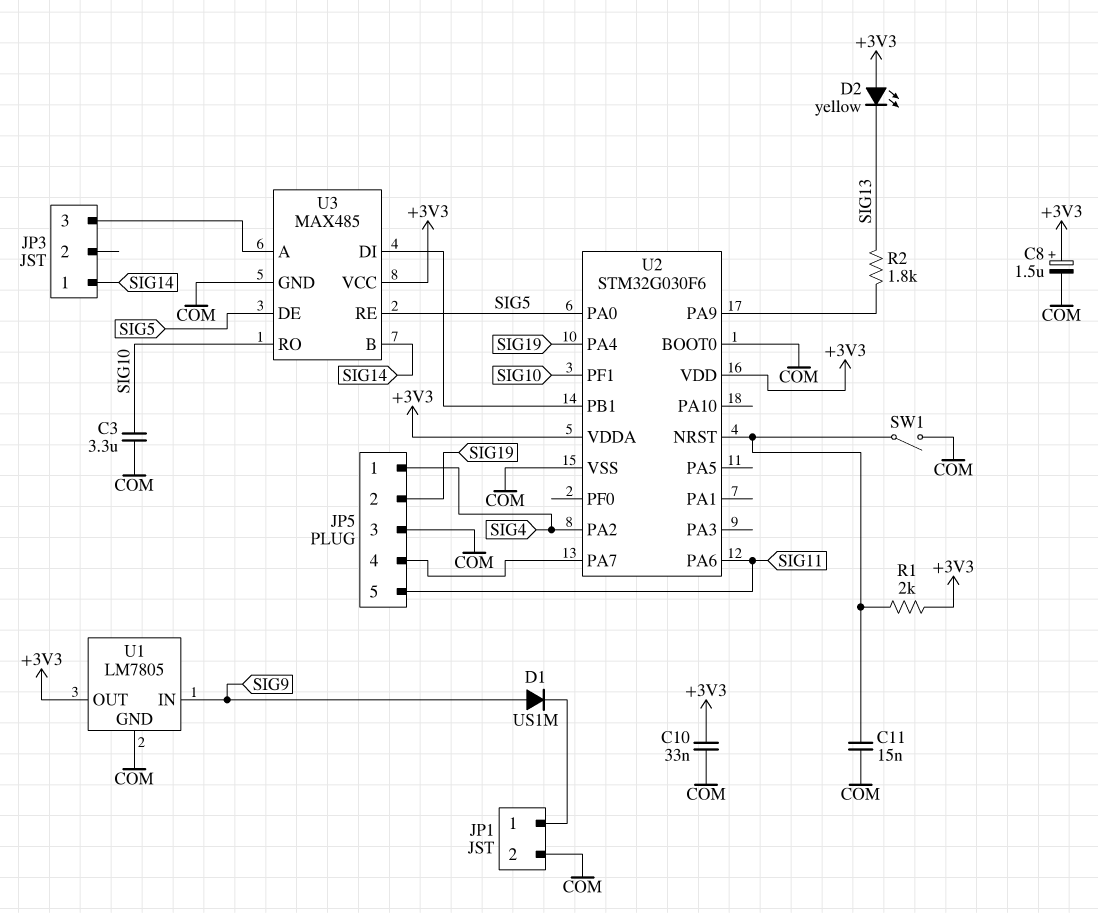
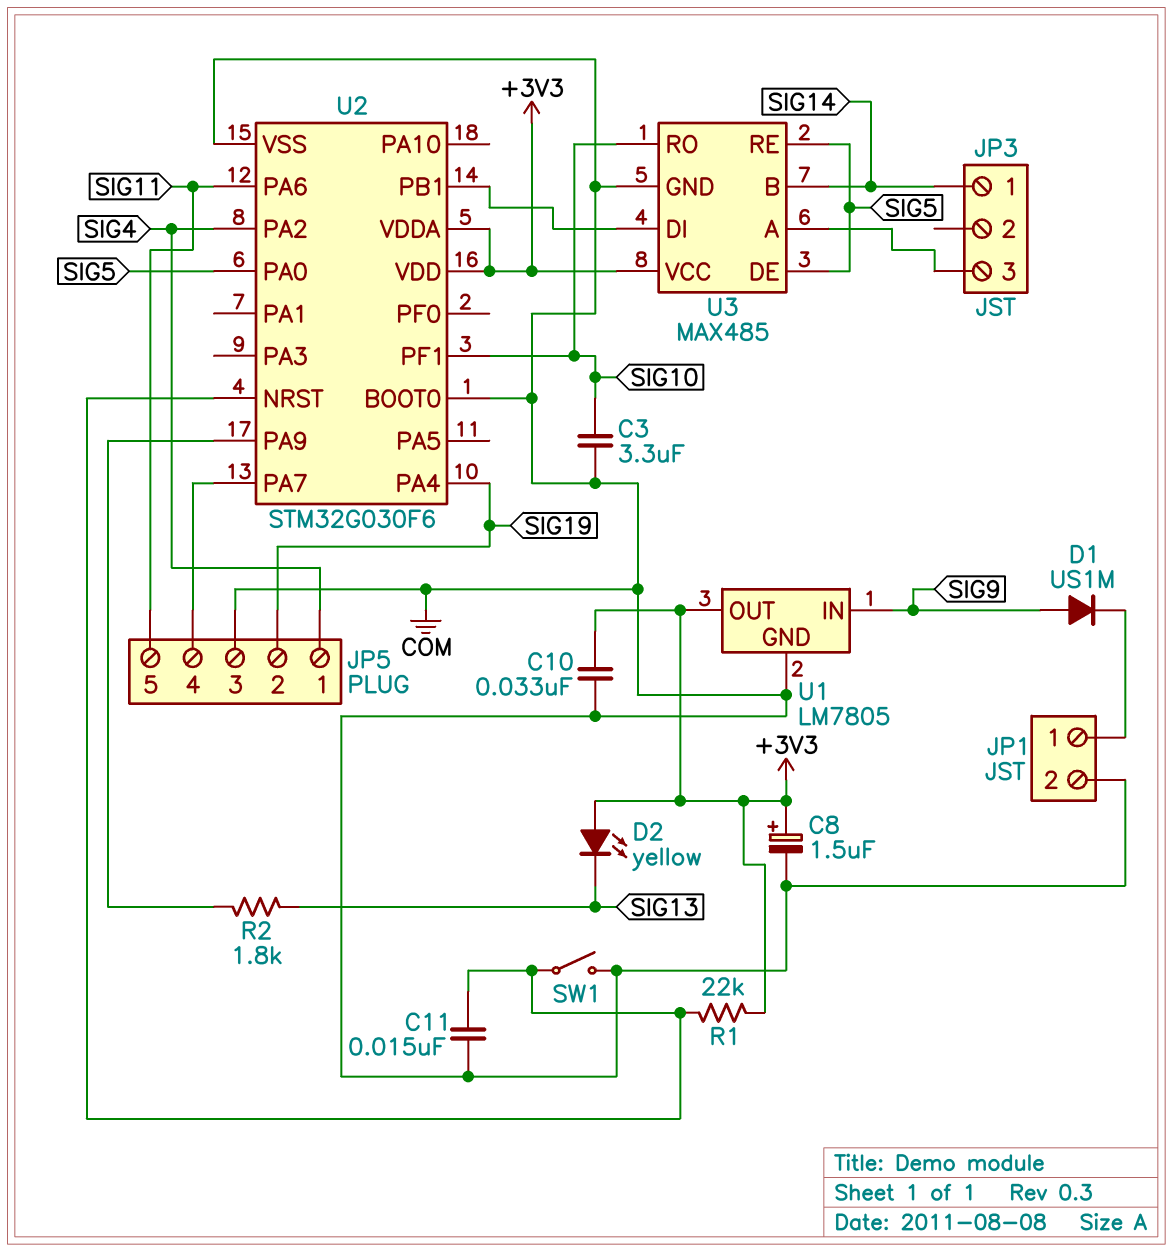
R1: 2k (+3V3, U2/NRST) -> 22k (+3V3, U2/NRST)

